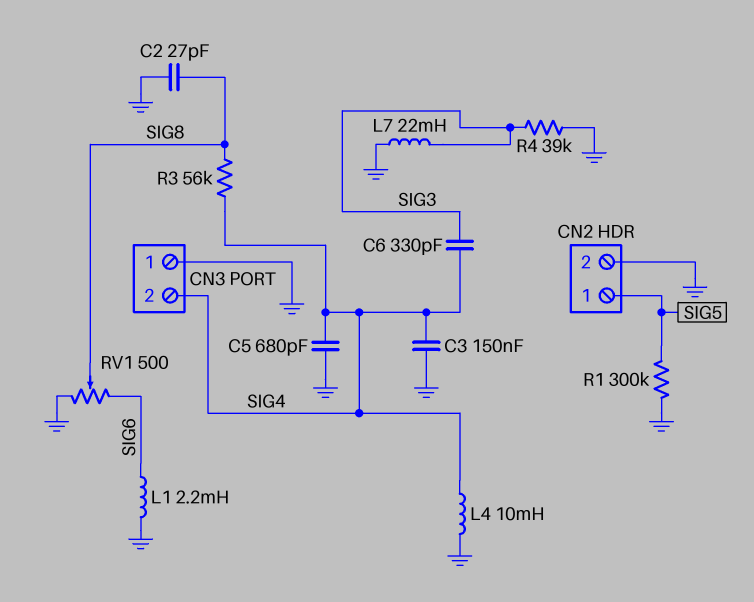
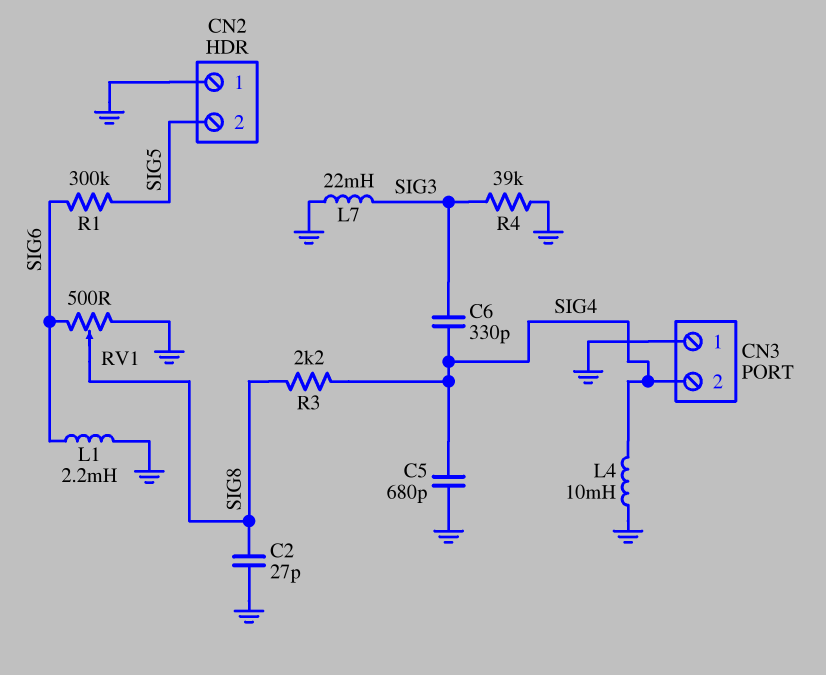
C3: 150nF (GND, SIG4) -> none
CN2 pin 1: SIG5 -> GND
CN2 pin 2: GND -> SIG5
R1: 300k (GND, SIG5) -> 300k (SIG5, SIG6)
R3: 56k (SIG4, SIG8) -> 2.2k (SIG4, SIG8)

